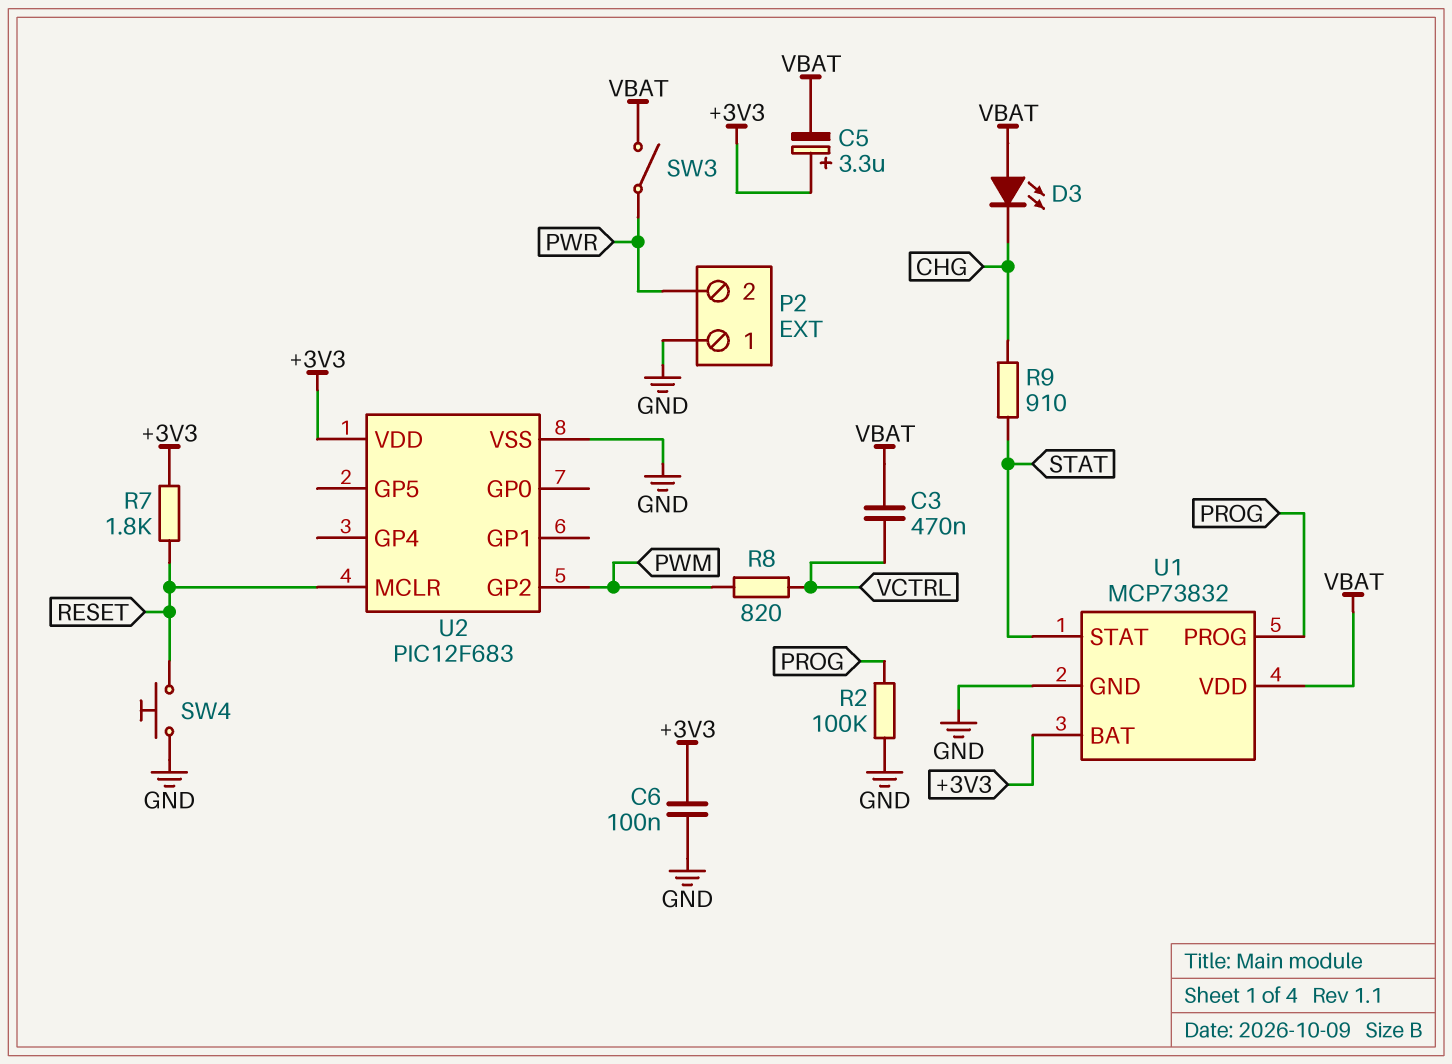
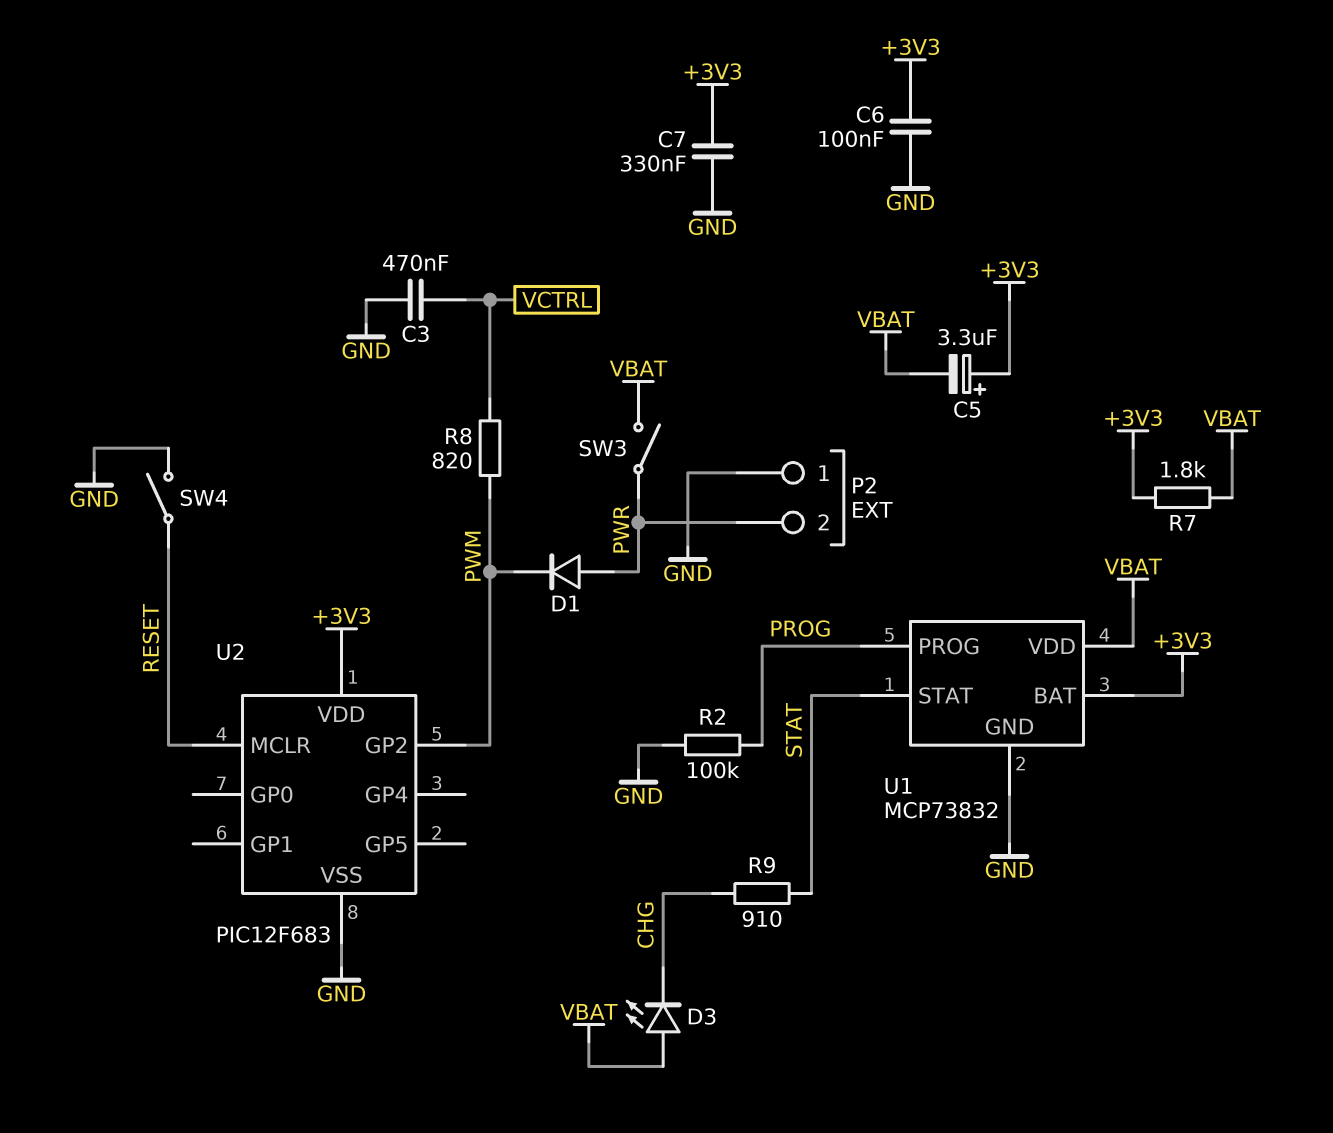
C3: 470nF (VBAT, VCTRL) -> 470nF (GND, VCTRL)
C7: none -> 330nF (+3V3, GND)
D1: none -> diode (A PWR, K PWM)
R7: 1.8k (+3V3, RESET) -> 1.8k (+3V3, VBAT)
SW4: button (GND, RESET) -> switch (GND, RESET)

